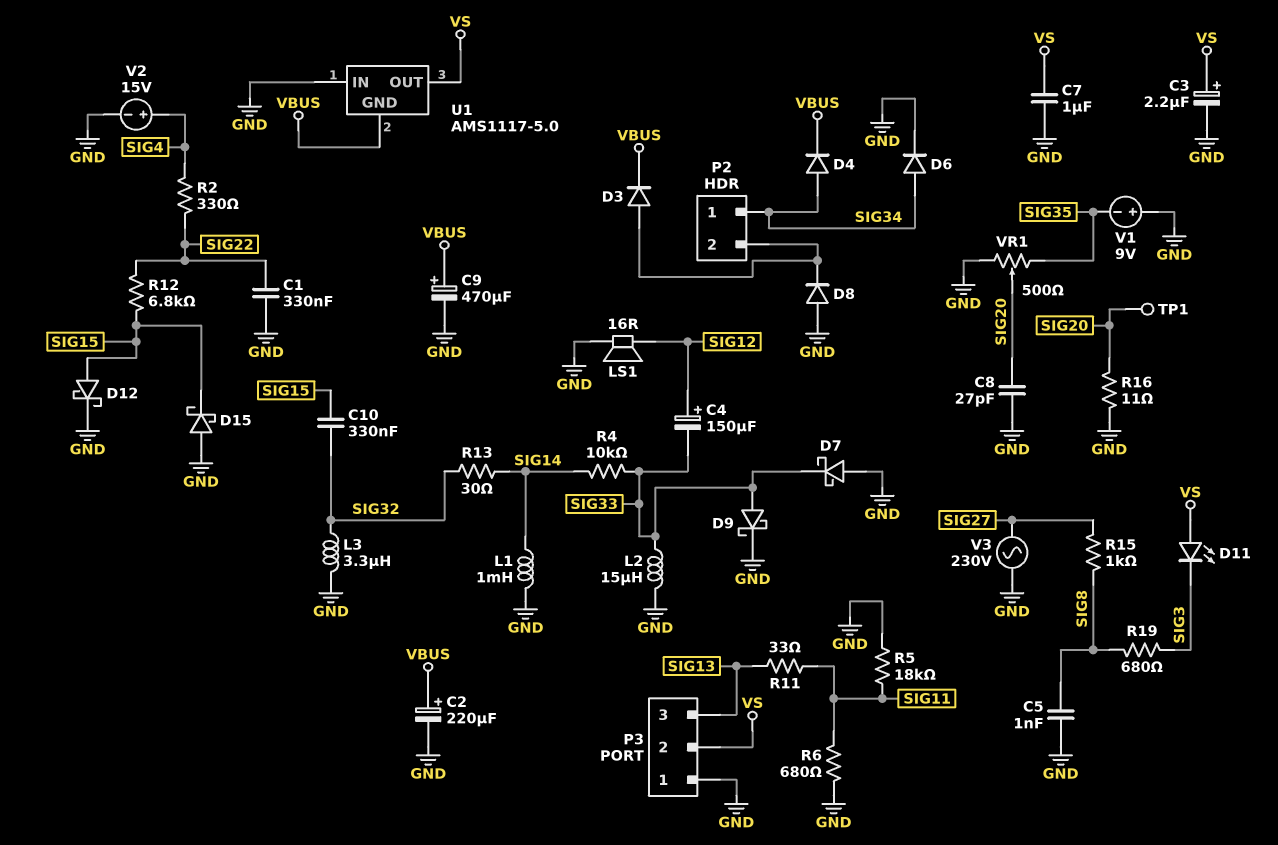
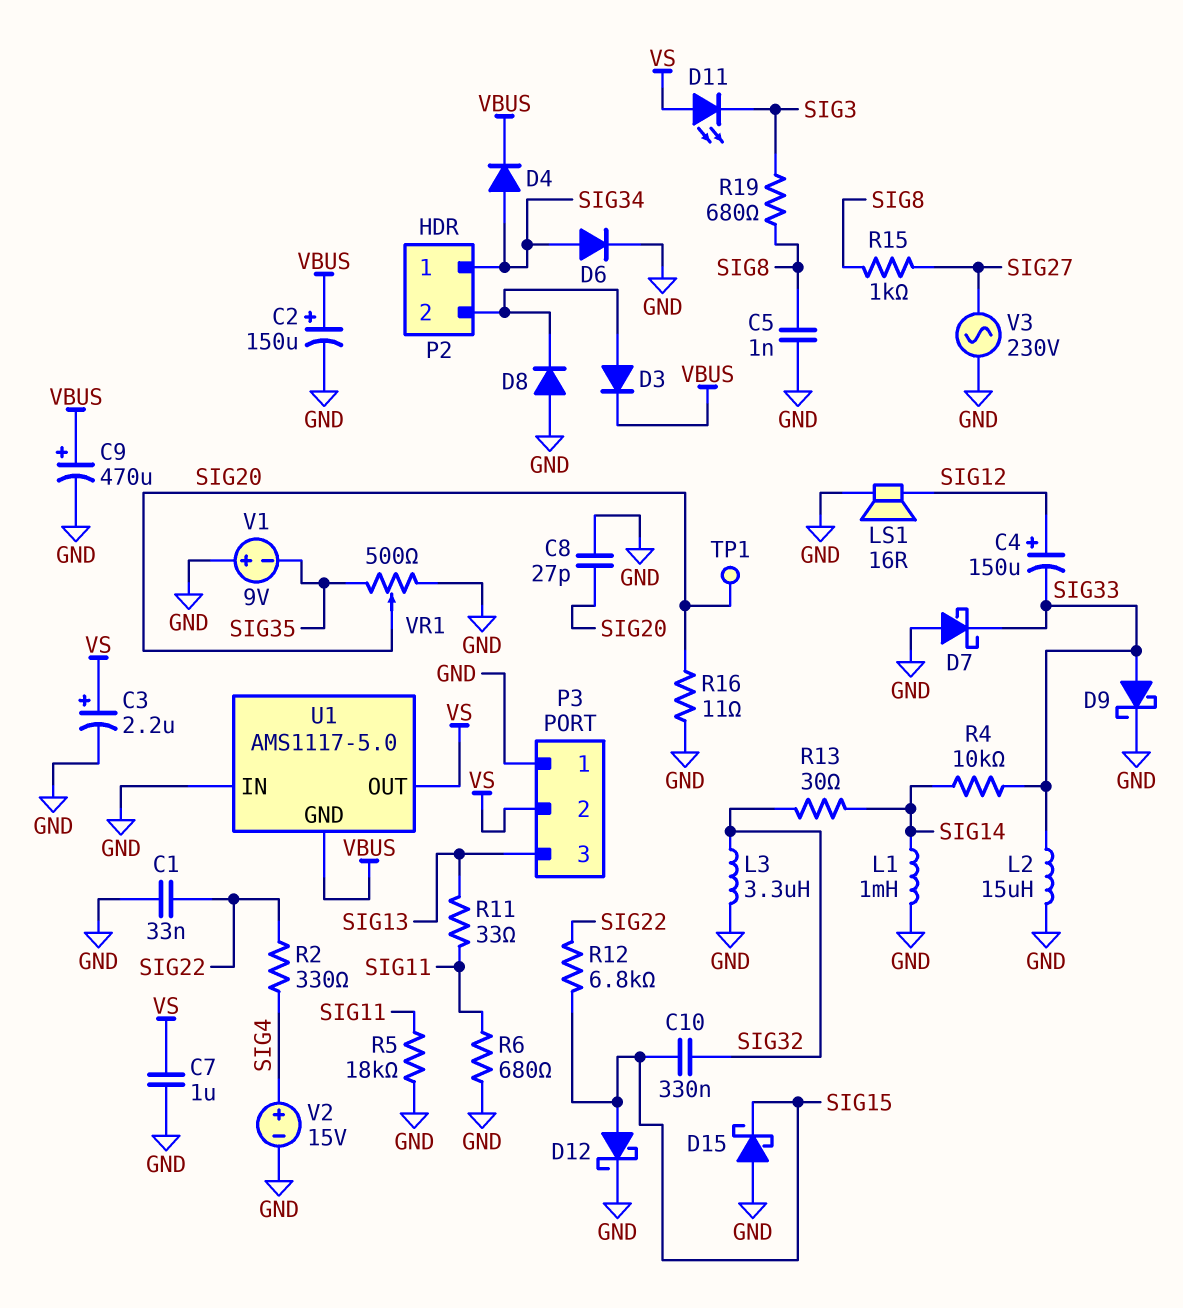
C1: 330nF (GND, SIG22) -> 33nF (GND, SIG22)
C2: 220uF (plus VBUS, minus GND) -> 150uF (plus VBUS, minus GND)

